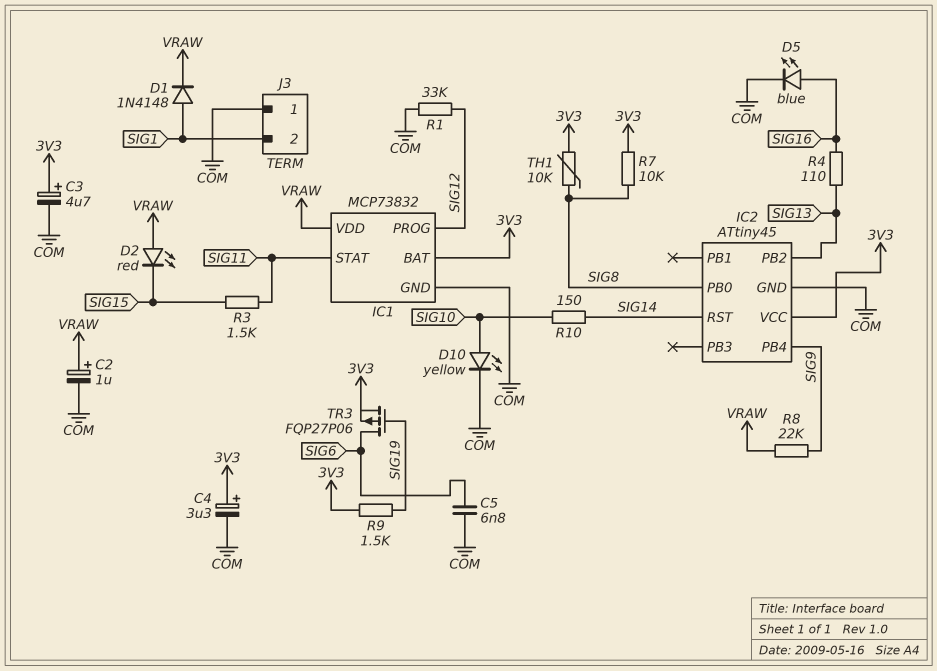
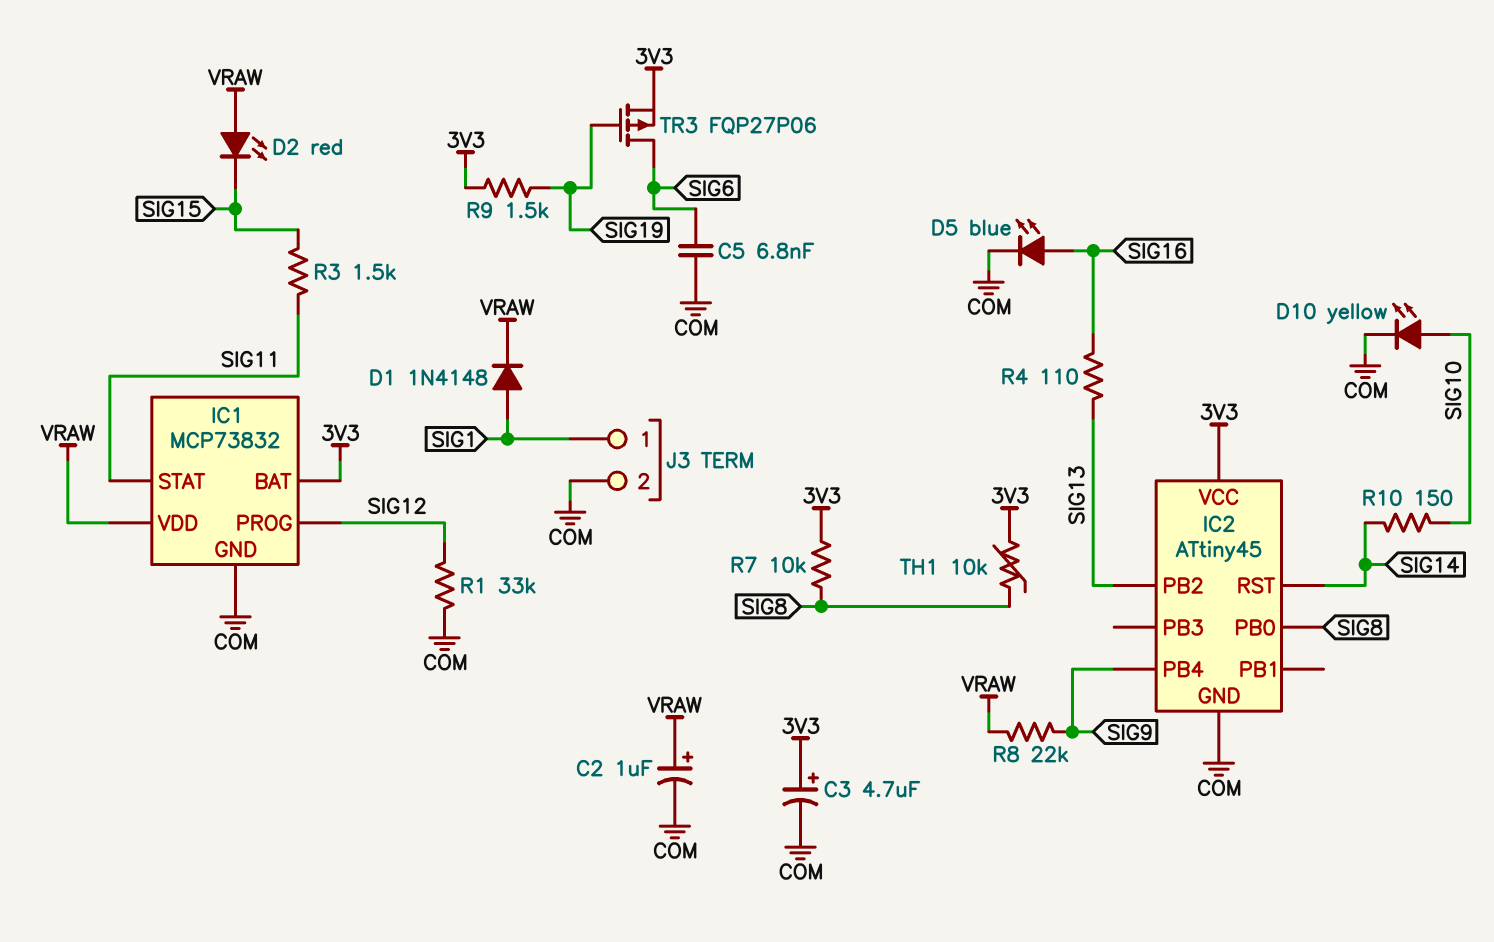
C4: 3.3uF (plus 3V3, minus COM) -> none
J3 pin 1: COM -> SIG1
J3 pin 2: SIG1 -> COM

